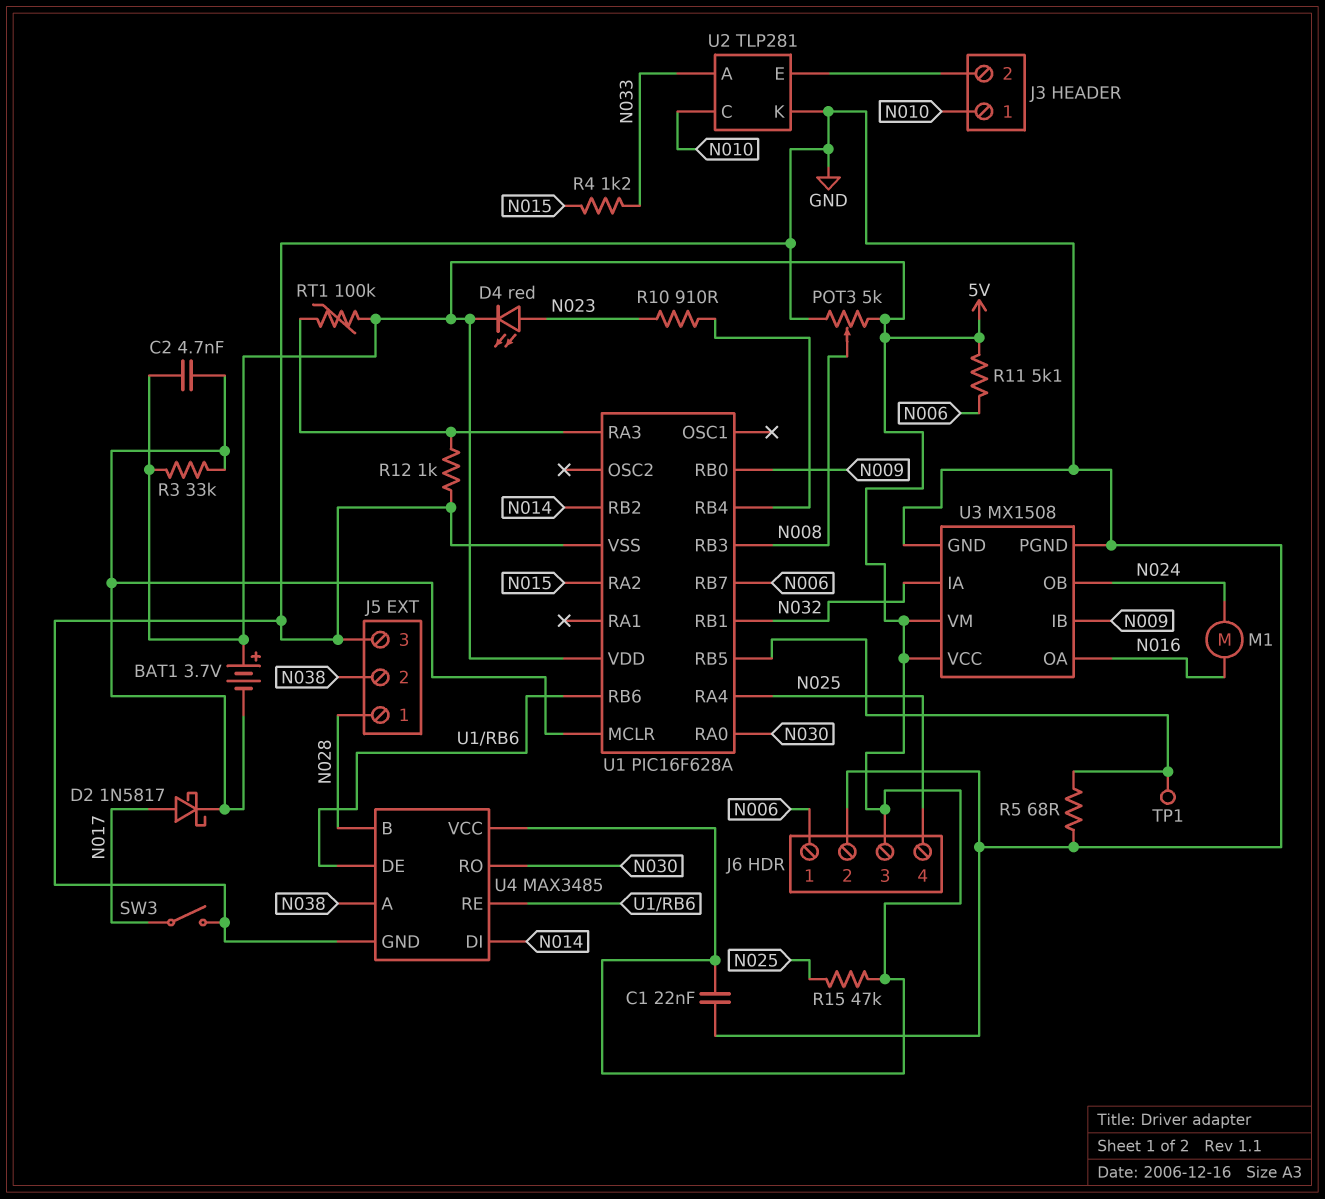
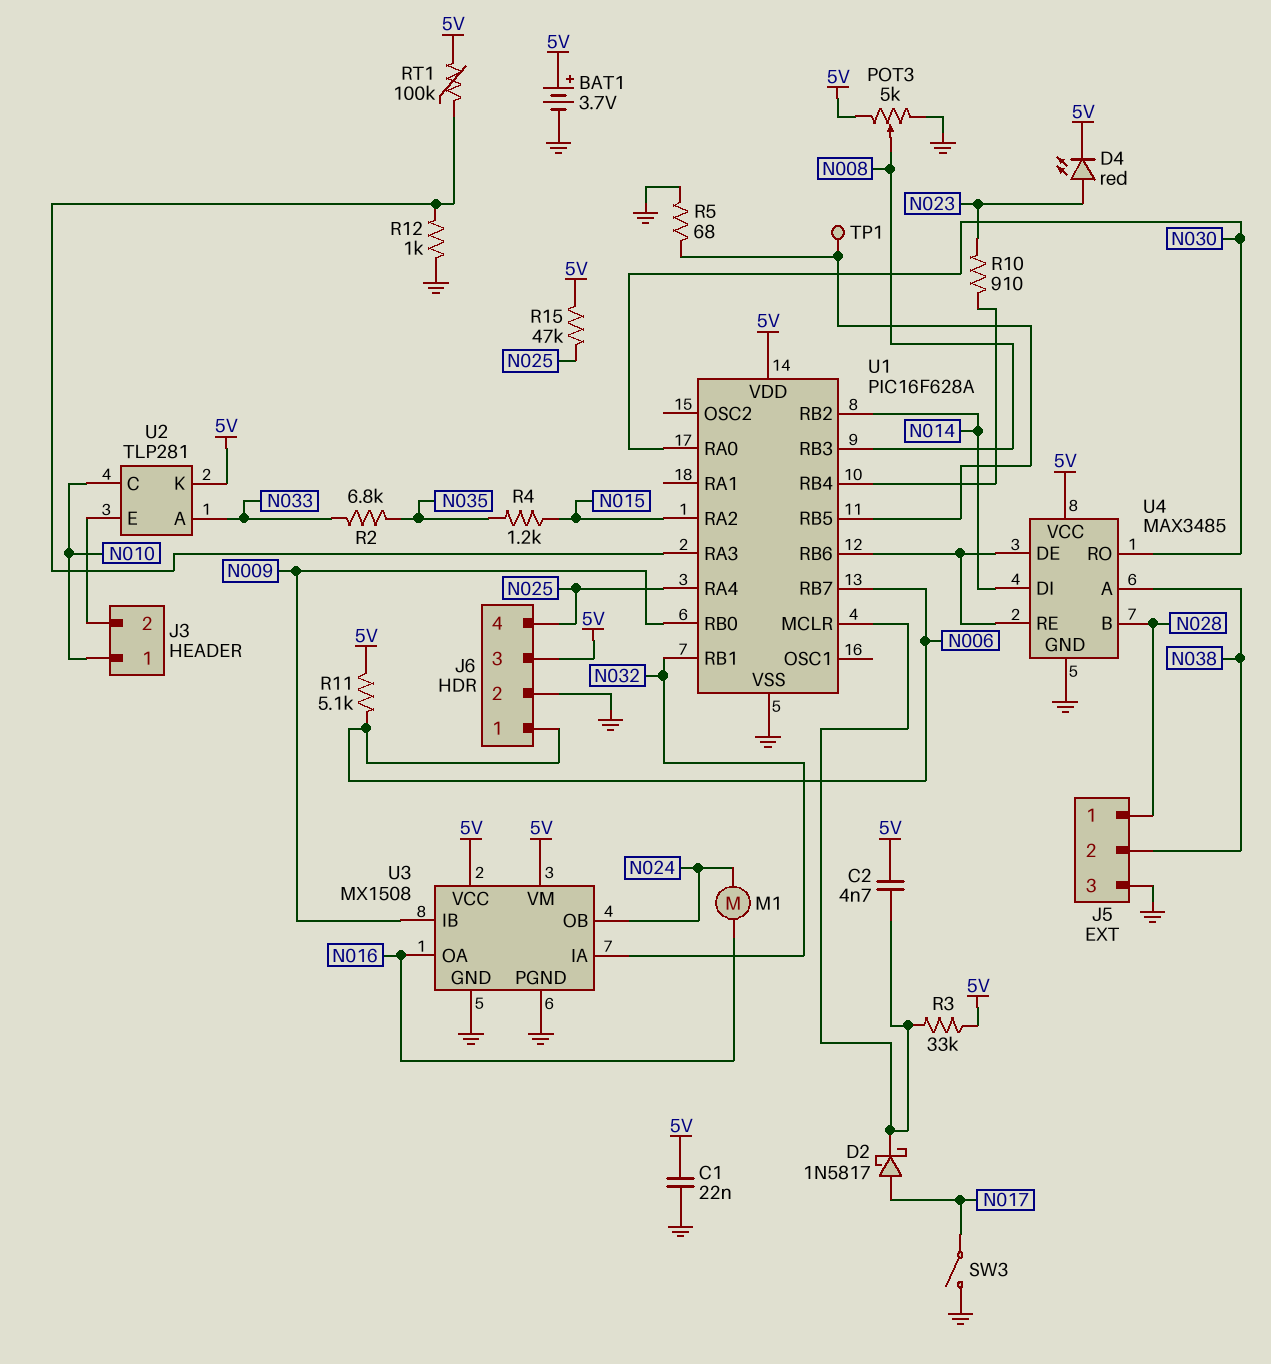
BAT1: 3.7V (plus 5V, minus U1/MCLR) -> 3.7V (plus 5V, minus GND)
R2: none -> 6.8k (N033, N035)
R4: 1.2k (N015, N033) -> 1.2k (N015, N035)
U2 pin K: GND -> 5V

